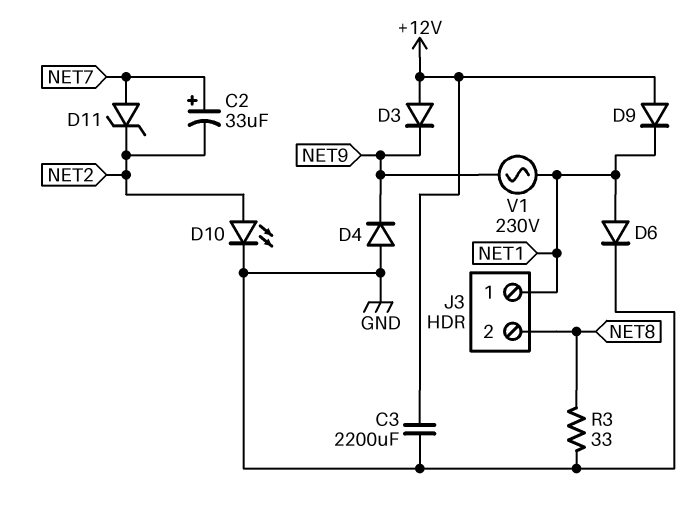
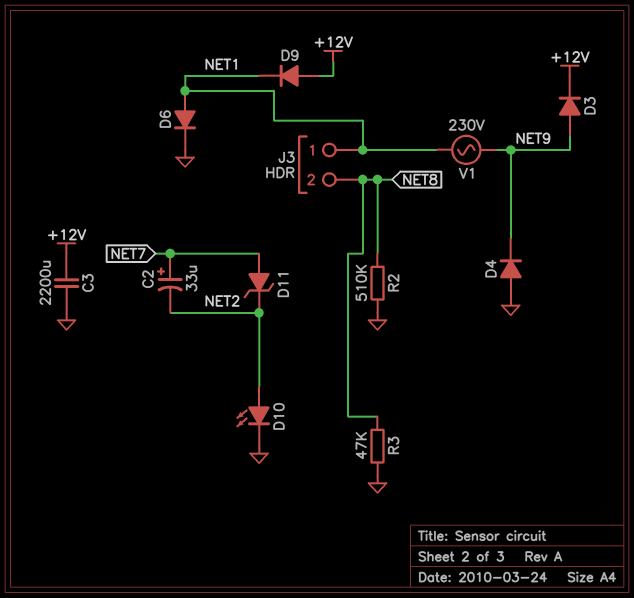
D3: diode (A +12V, K NET9) -> diode (A NET9, K +12V)
R2: none -> 510k (GND, NET8)
R3: 33 (GND, NET8) -> 47k (GND, NET8)

